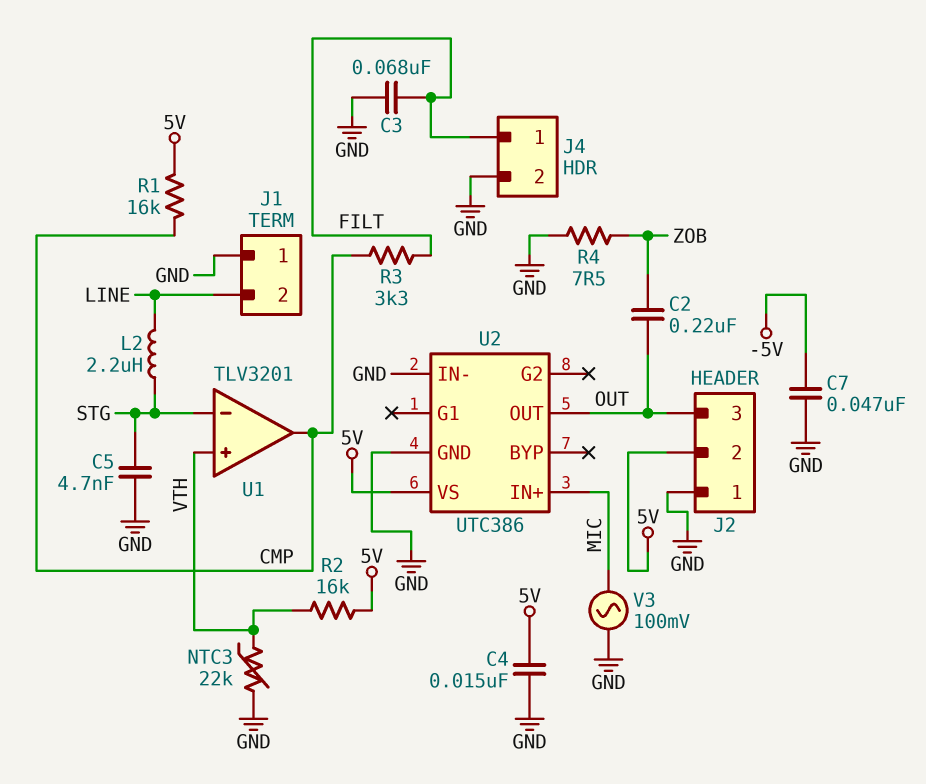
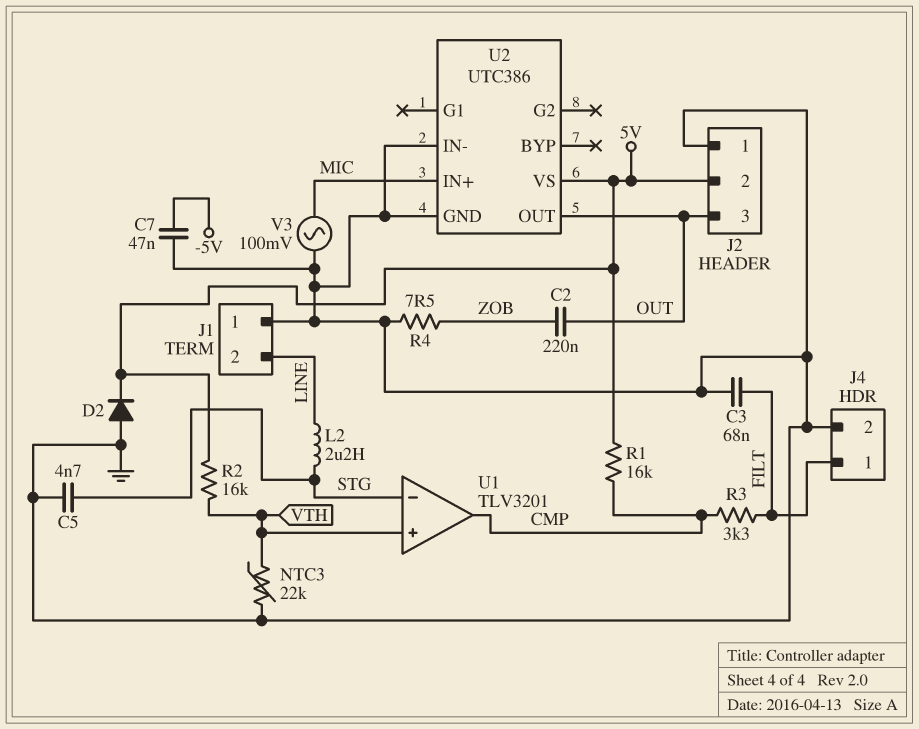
C4: 15nF (5V, GND) -> none
D2: none -> diode (A GND, K 5V)

